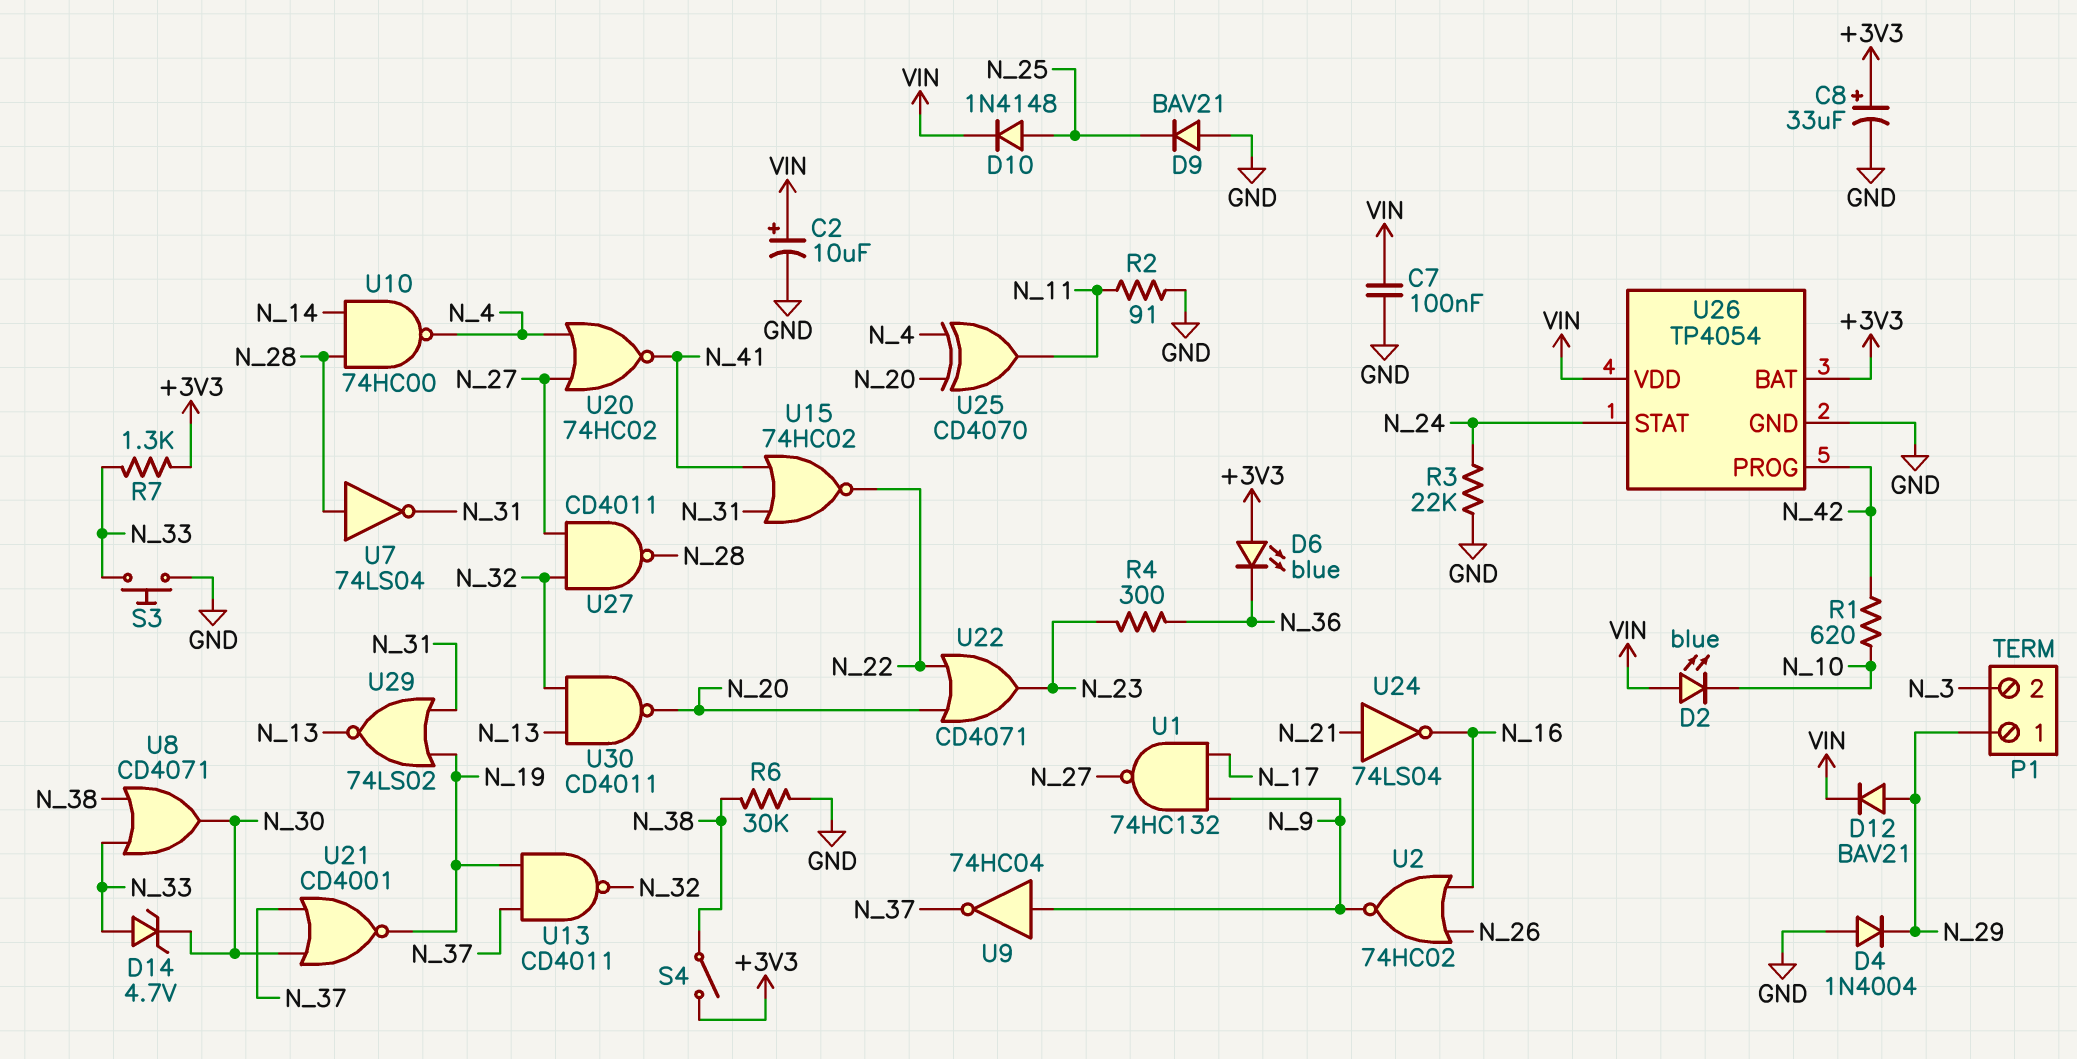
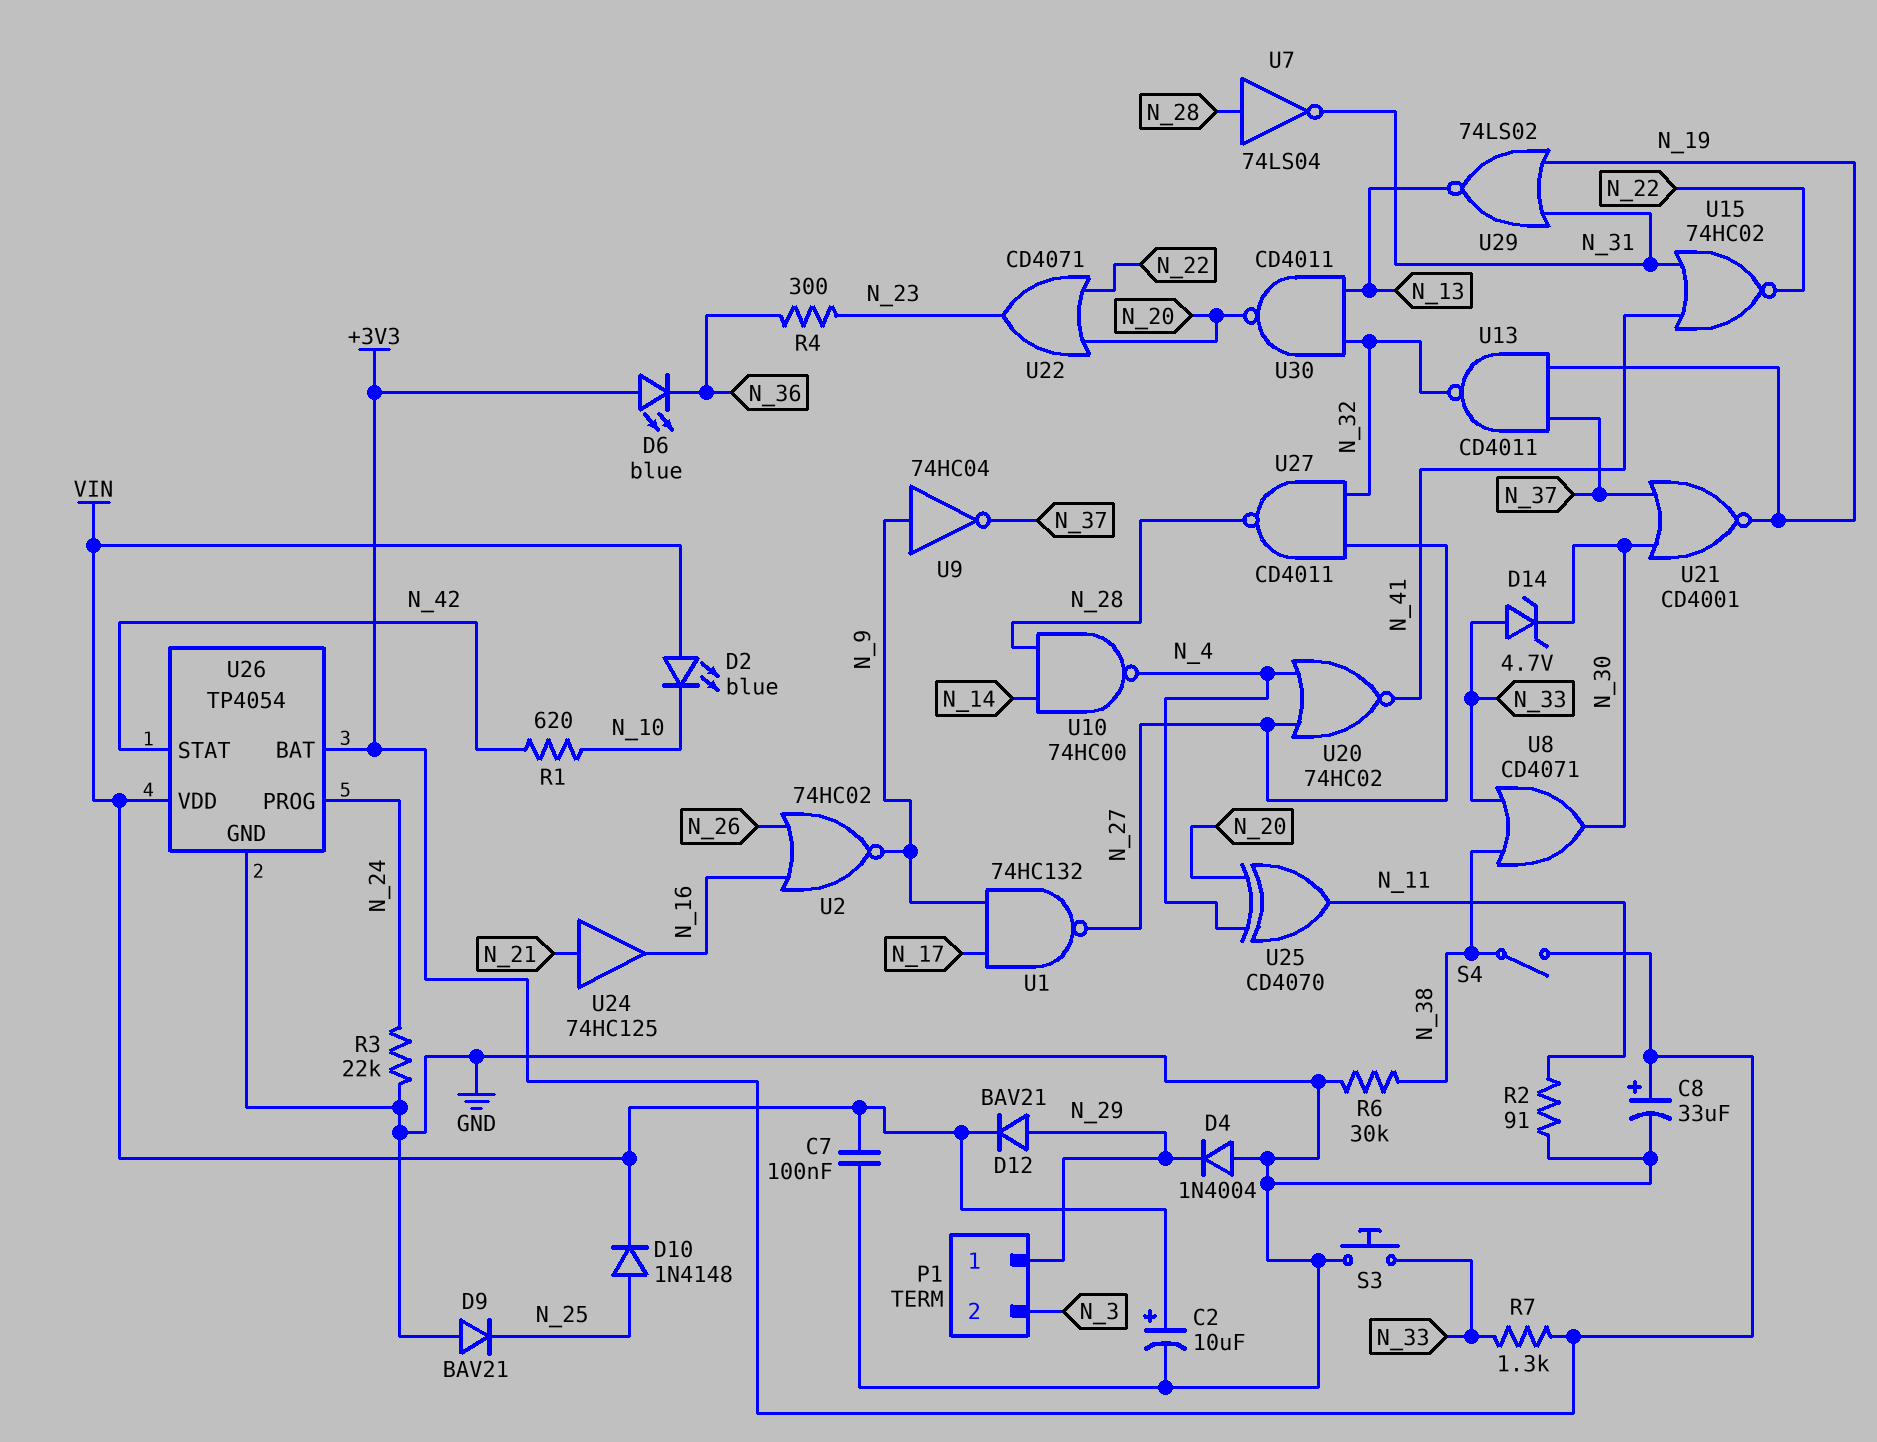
U24: NOT 74LS04 (in N_21, out N_16) -> buffer 74HC125 (in N_21, out N_16)
U26 pin PROG: N_42 -> N_24
U26 pin STAT: N_24 -> N_42

